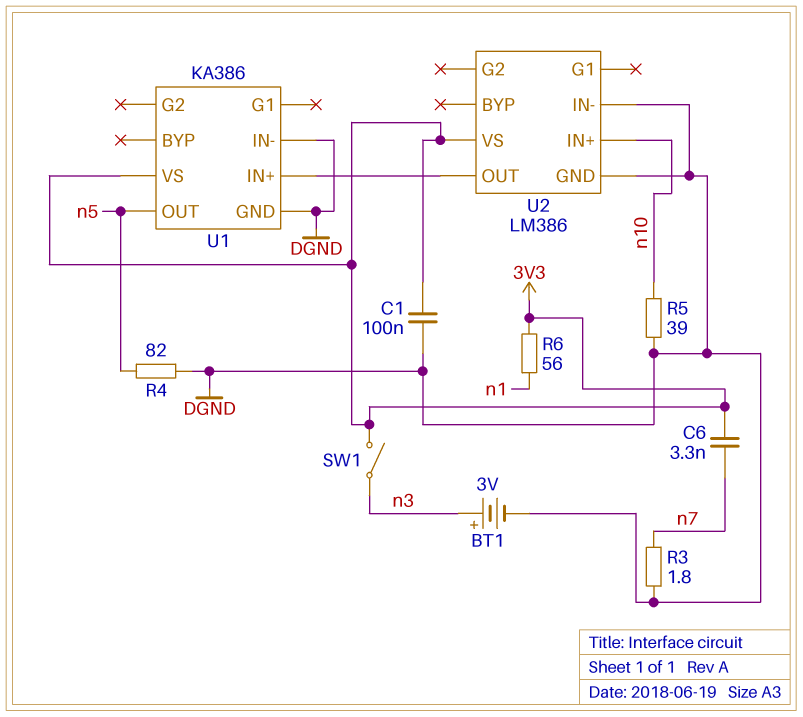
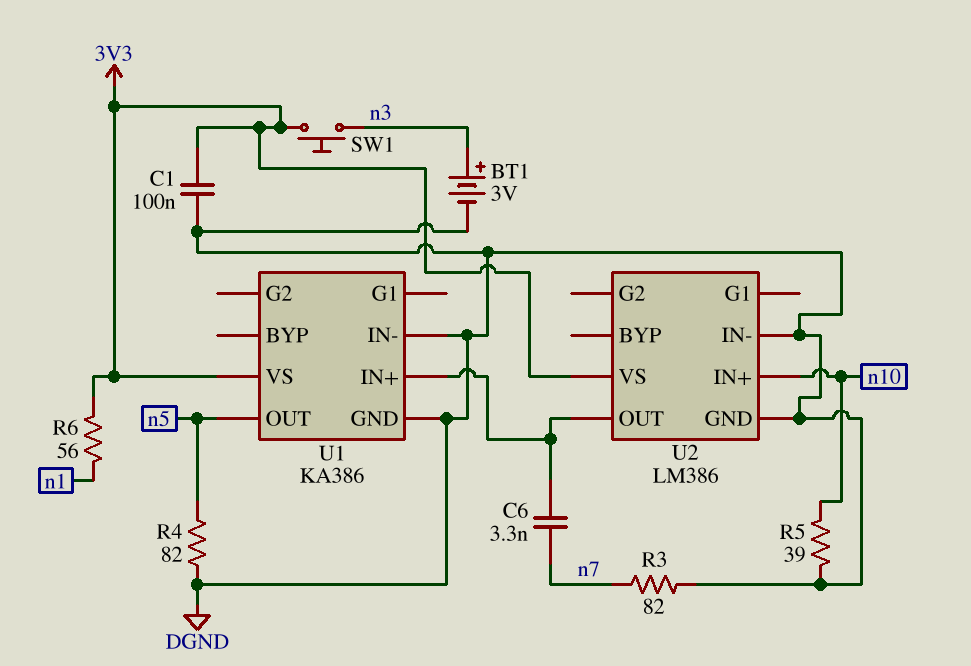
C6: 3.3nF (3V3, n7) -> 3.3nF (U1/IN+, n7)
R3: 1.8 (DGND, n7) -> 82 (DGND, n7)
SW1: switch (3V3, n3) -> button (3V3, n3)

